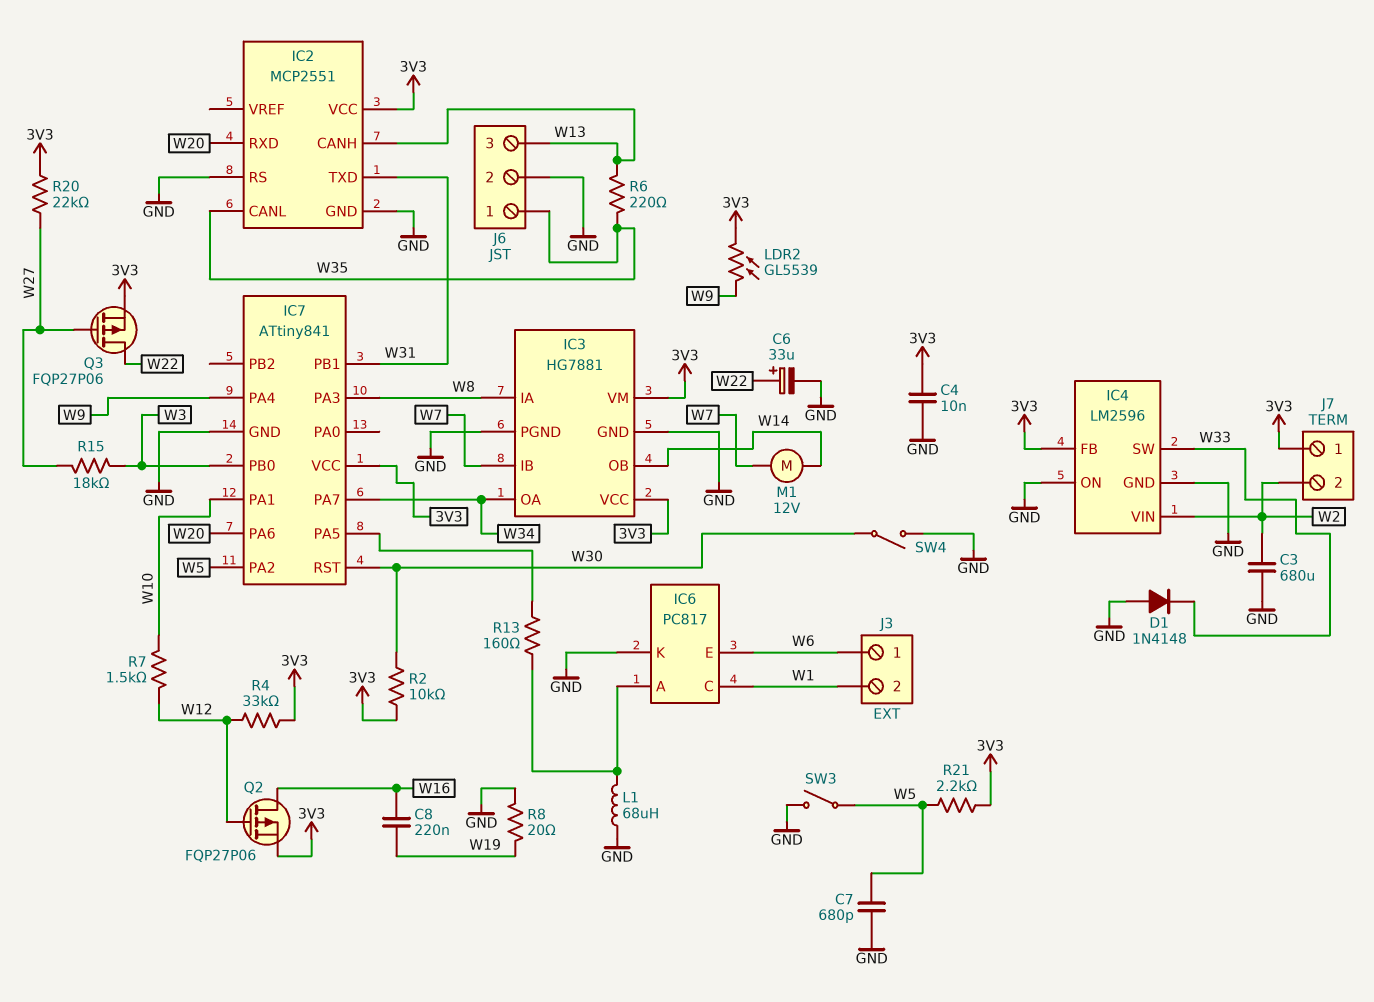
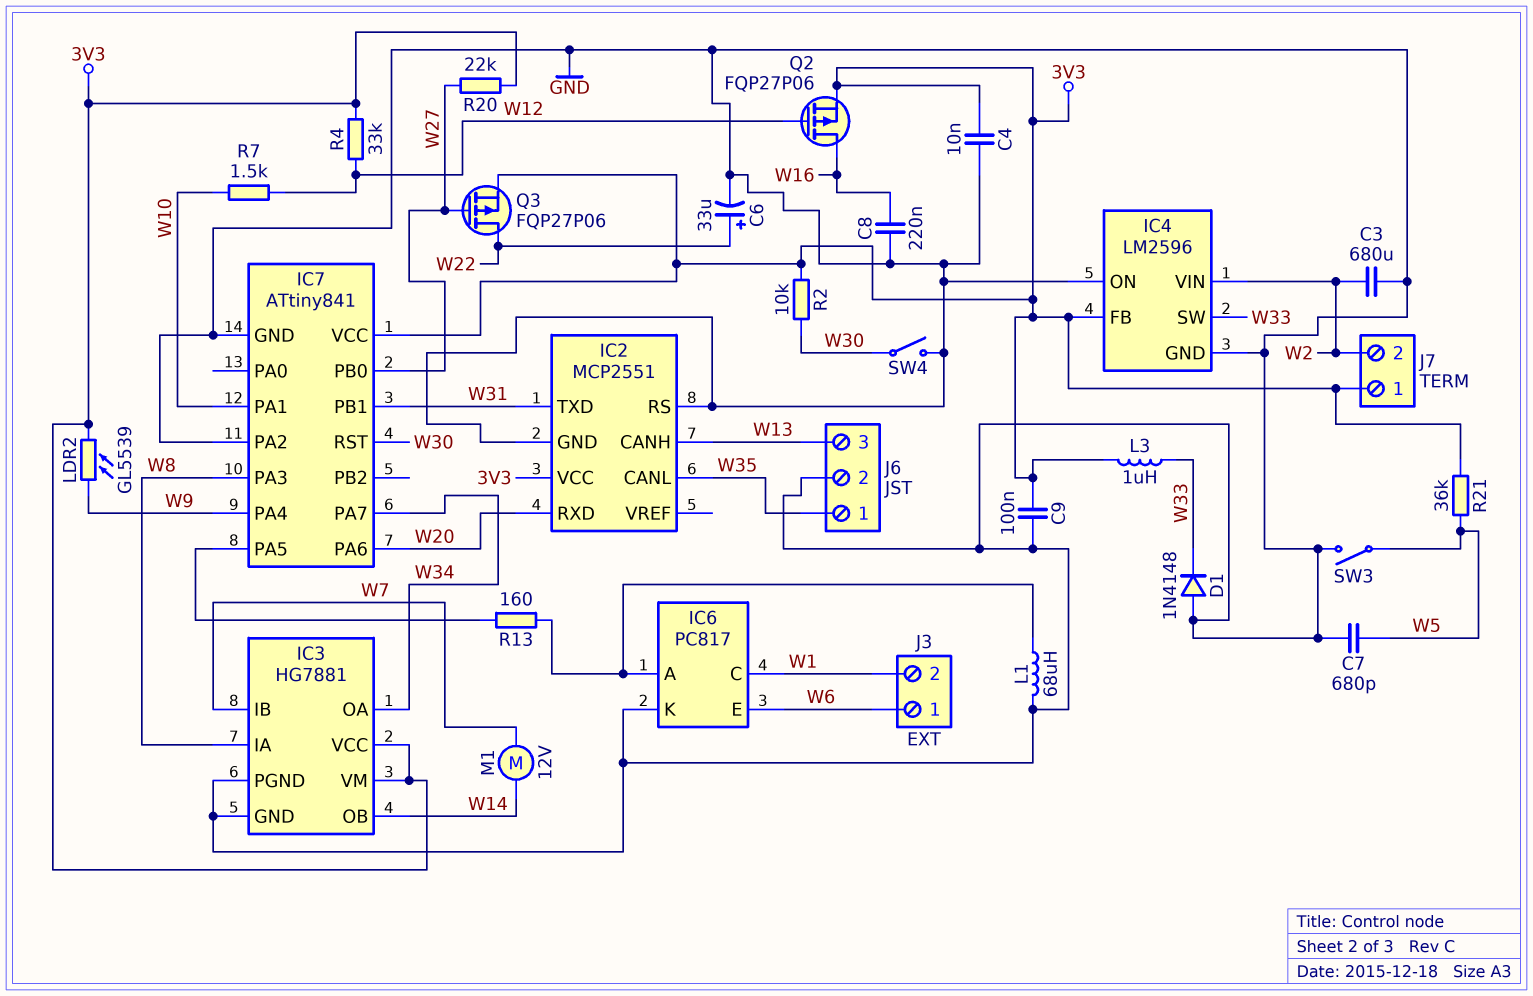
C8: 220nF (W16, W19) -> 220nF (GND, W16)
C9: none -> 100nF (3V3, GND)
IC7 pin PA2: W5 -> GND
IC7 pin PB0: W3 -> W27
L3: none -> 1uH (3V3, W33)
R6: 220 (W13, W35) -> none
R8: 20 (GND, W19) -> none
R15: 18k (W3, W27) -> none
R21: 2.2k (3V3, W5) -> 36k (3V3, W5)

